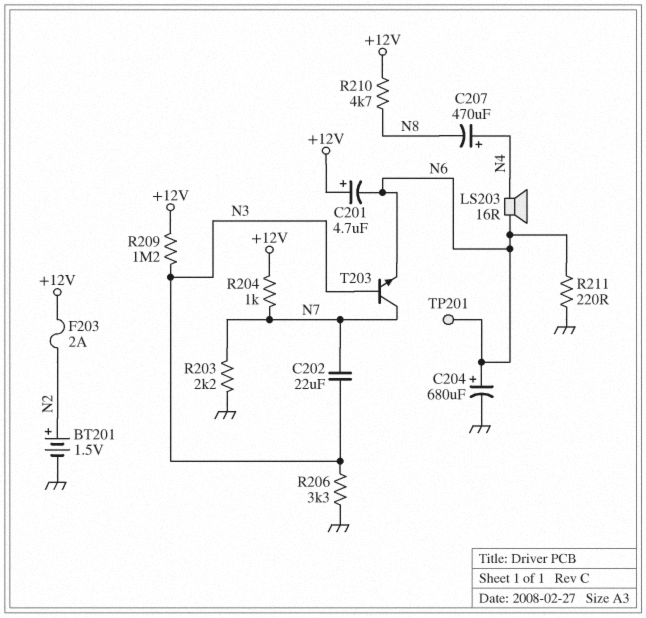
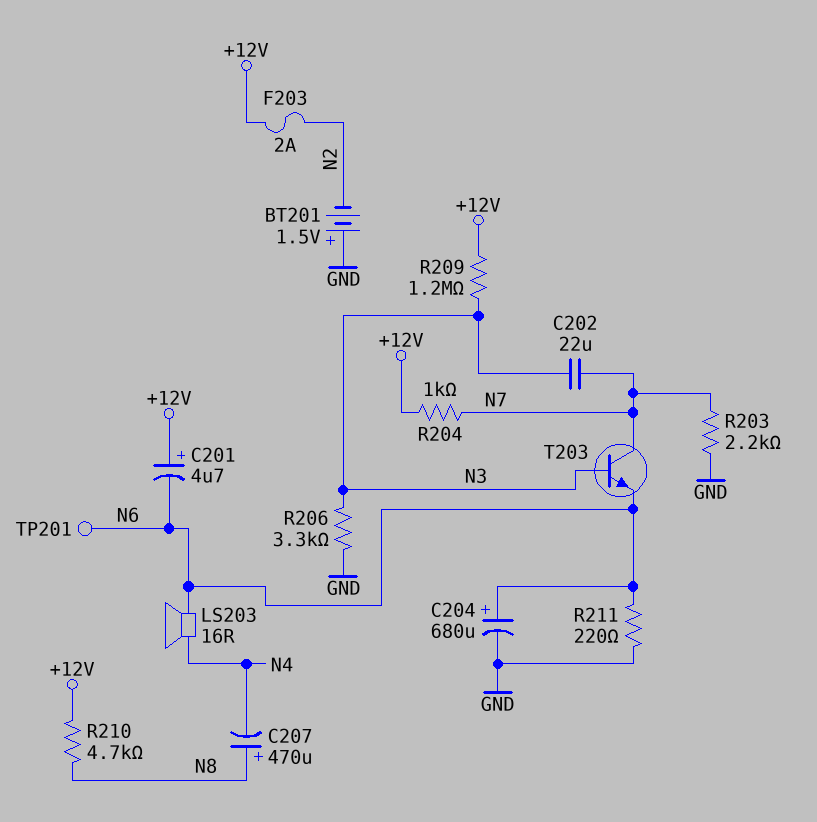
BT201: 1.5V (plus N2, minus GND) -> 1.5V (plus GND, minus N2)
C207: 470uF (plus N4, minus N8) -> 470uF (plus N8, minus N4)

